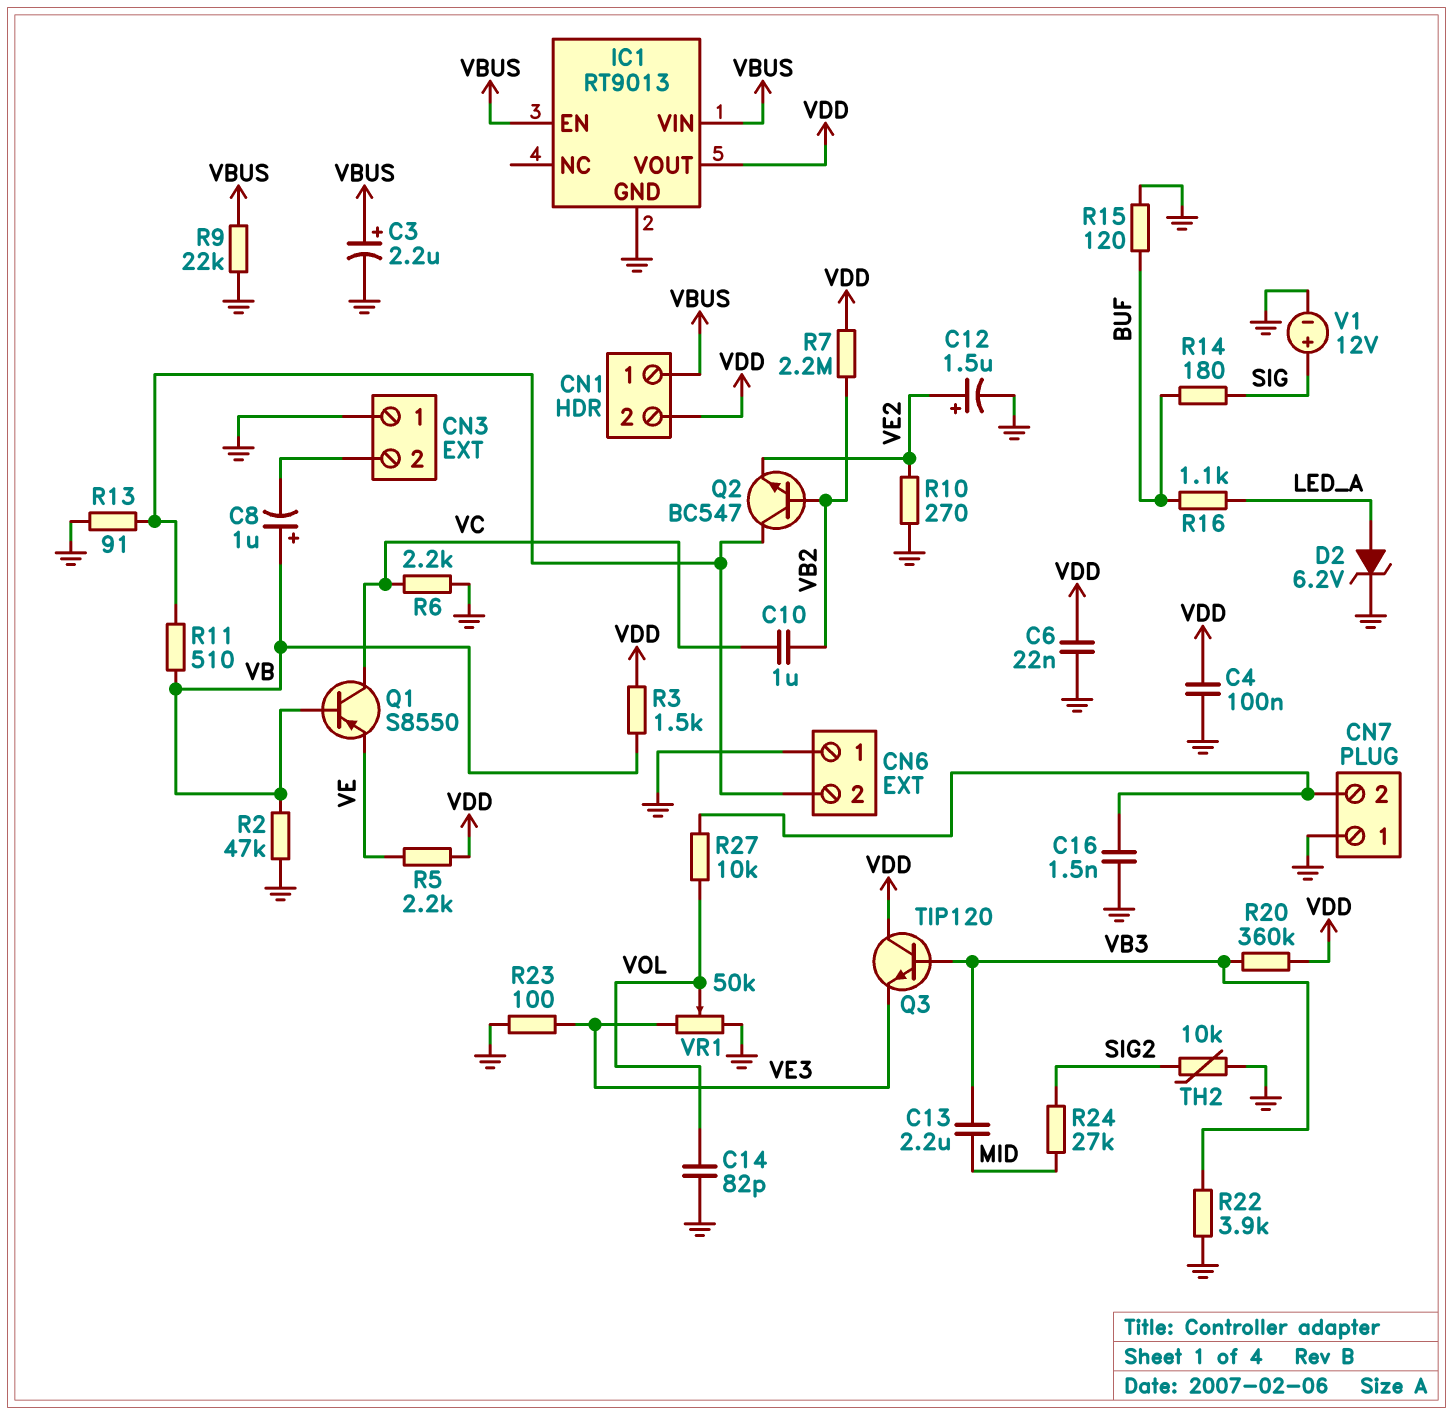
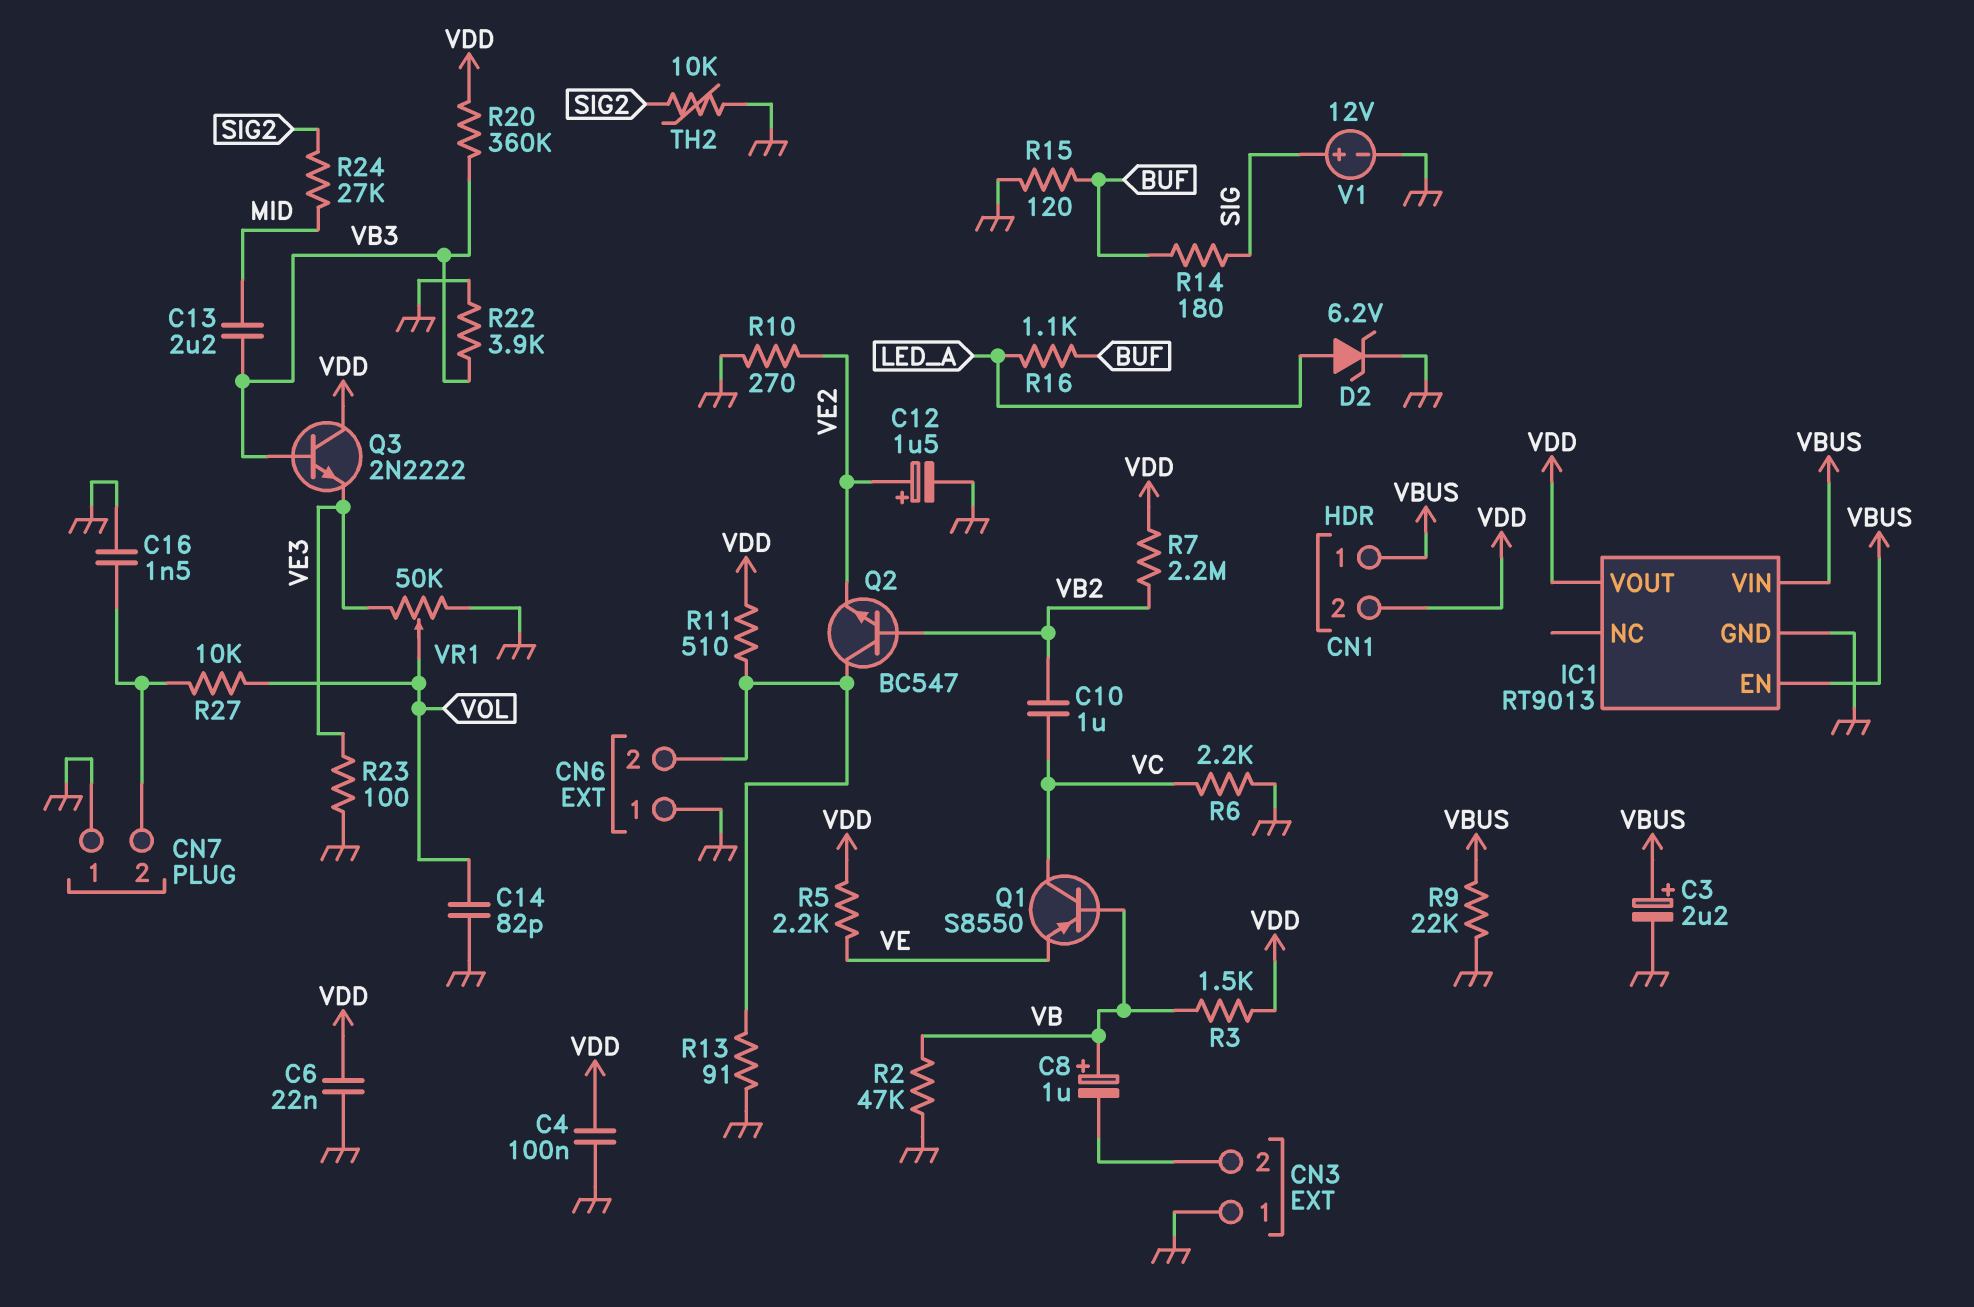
Q3: NPN TIP120 (B VB3, C VDD, E VE3) -> NPN 2N2222 (B VB3, C VDD, E VE3)
R11: 510 (CN6/2, VB) -> 510 (CN6/2, VDD)

